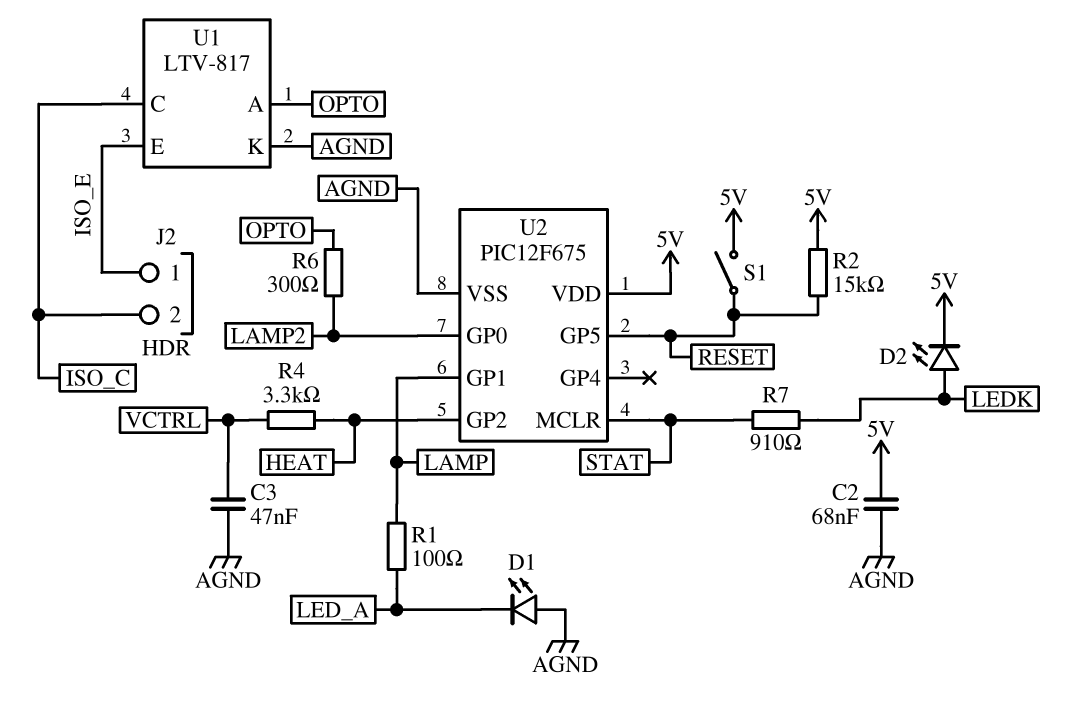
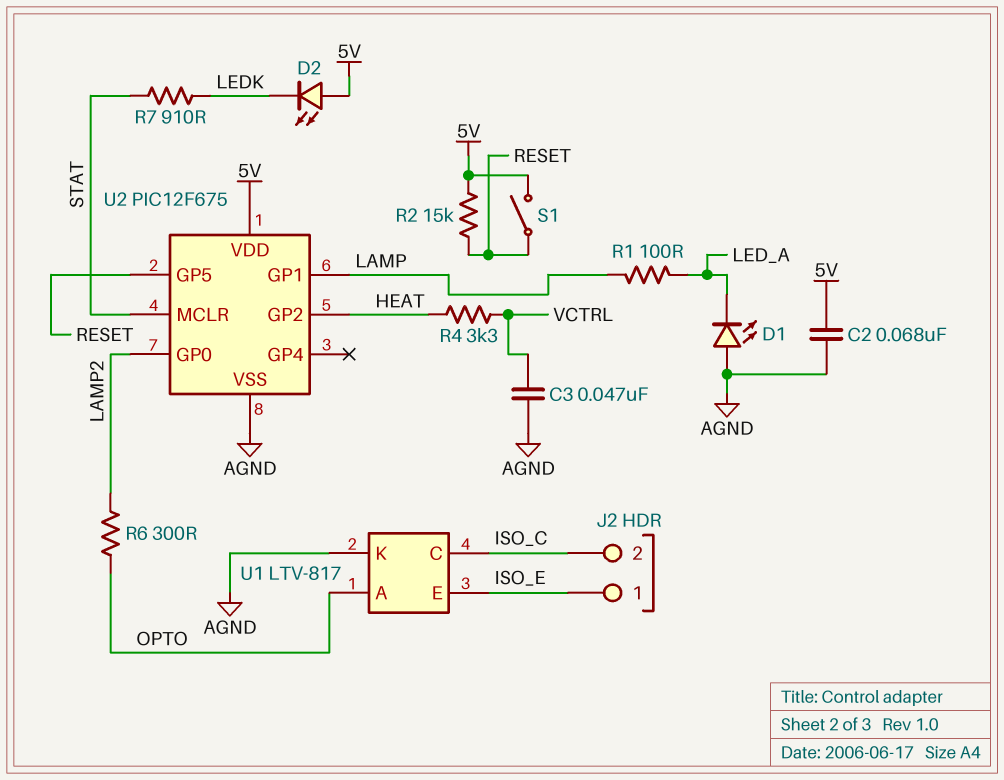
D2: LED (A LEDK, K 5V) -> LED (A 5V, K LEDK)

